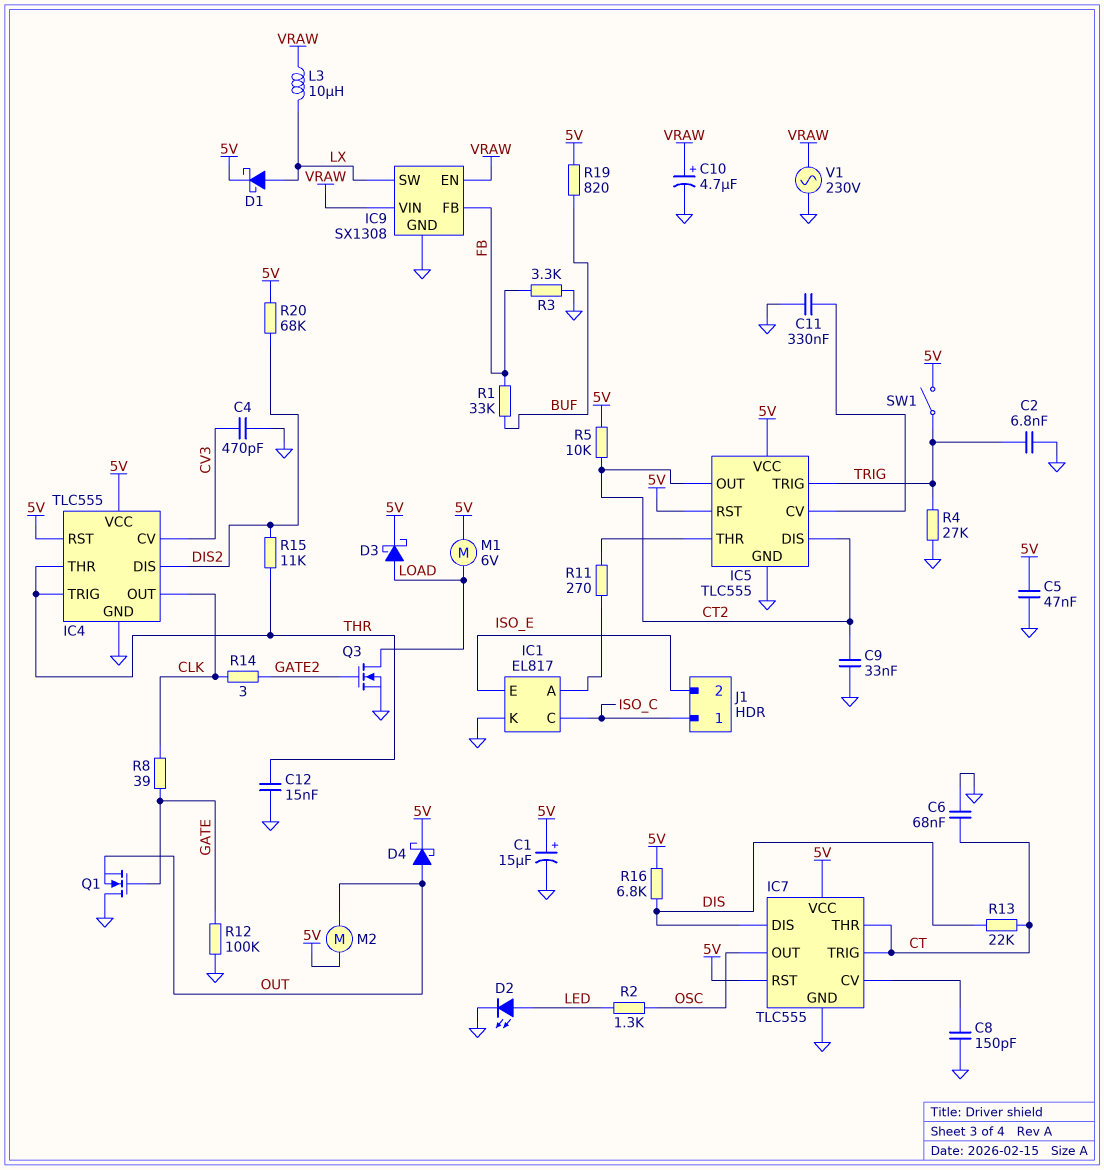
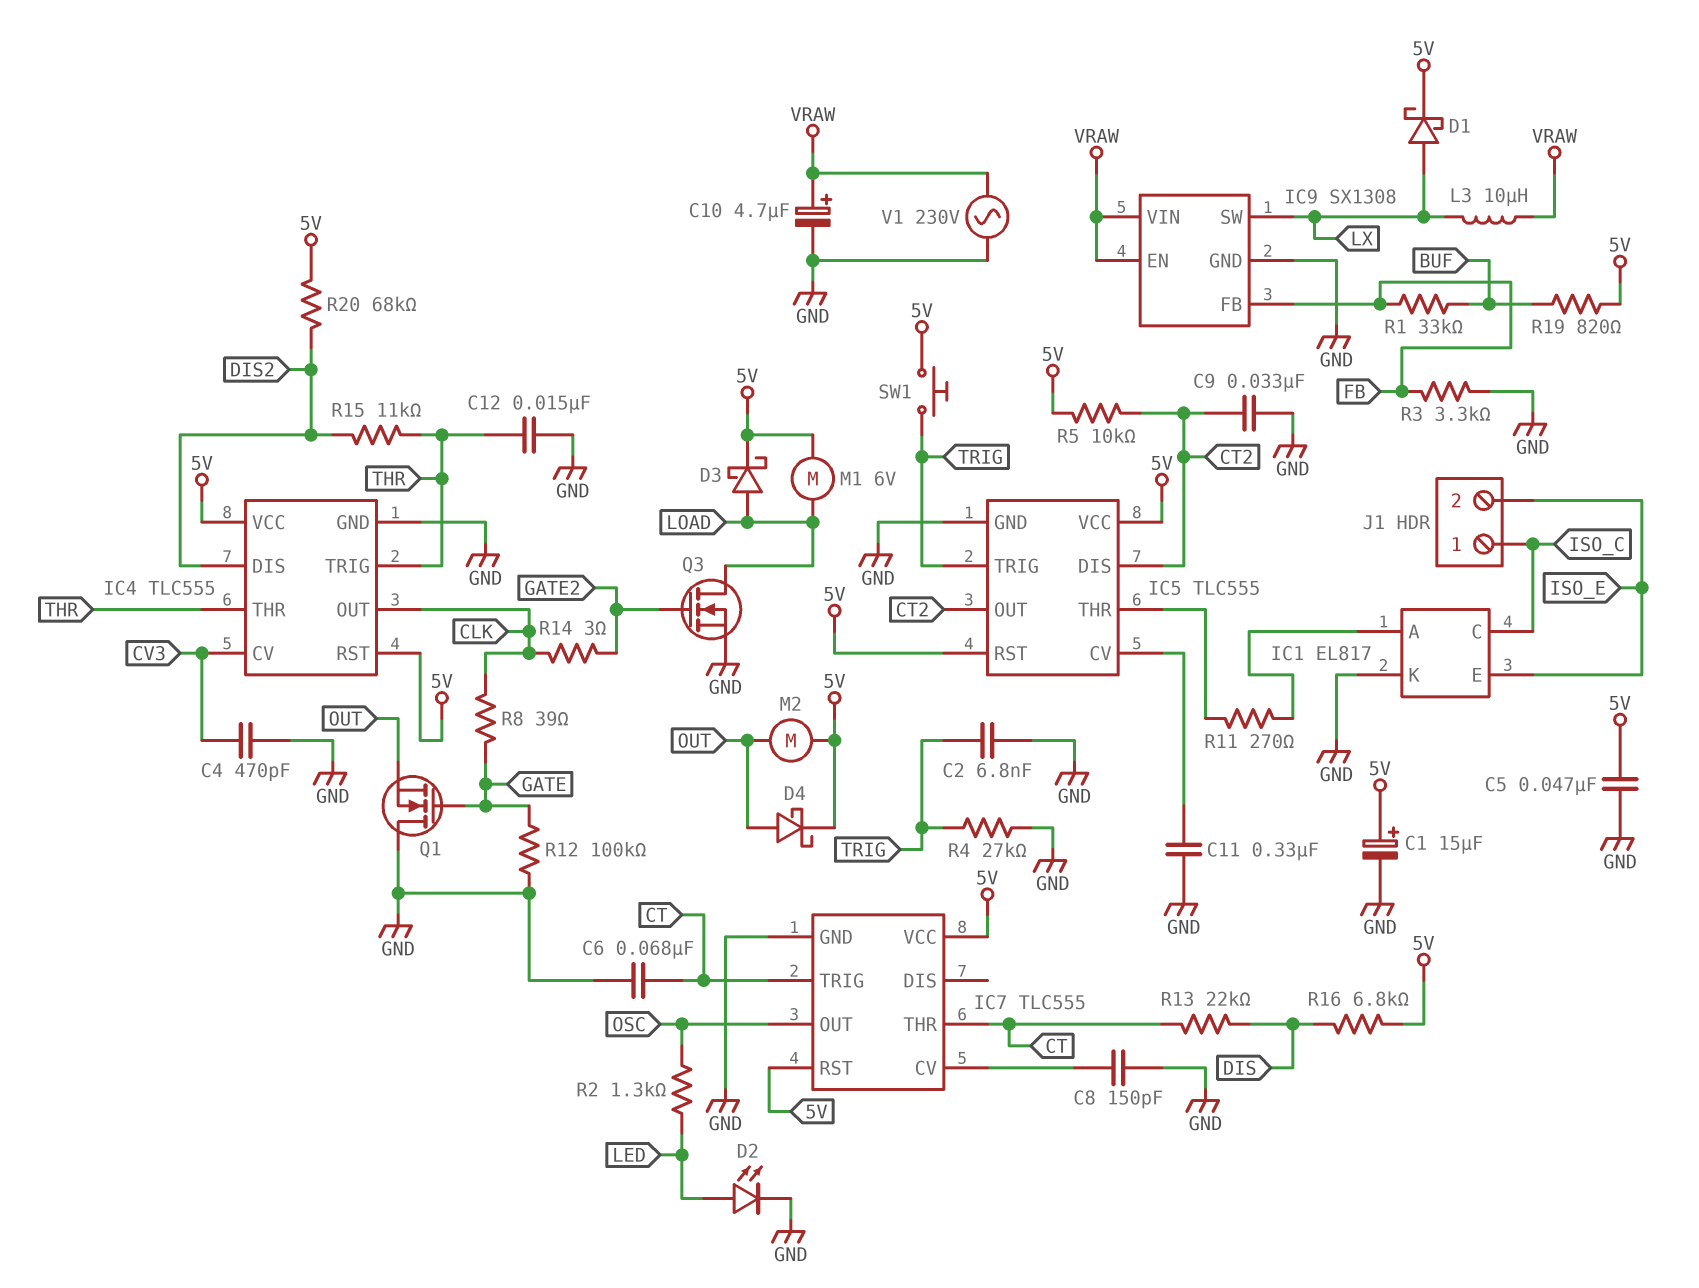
IC7 pin DIS: DIS -> none
SW1: switch (5V, TRIG) -> button (5V, TRIG)

